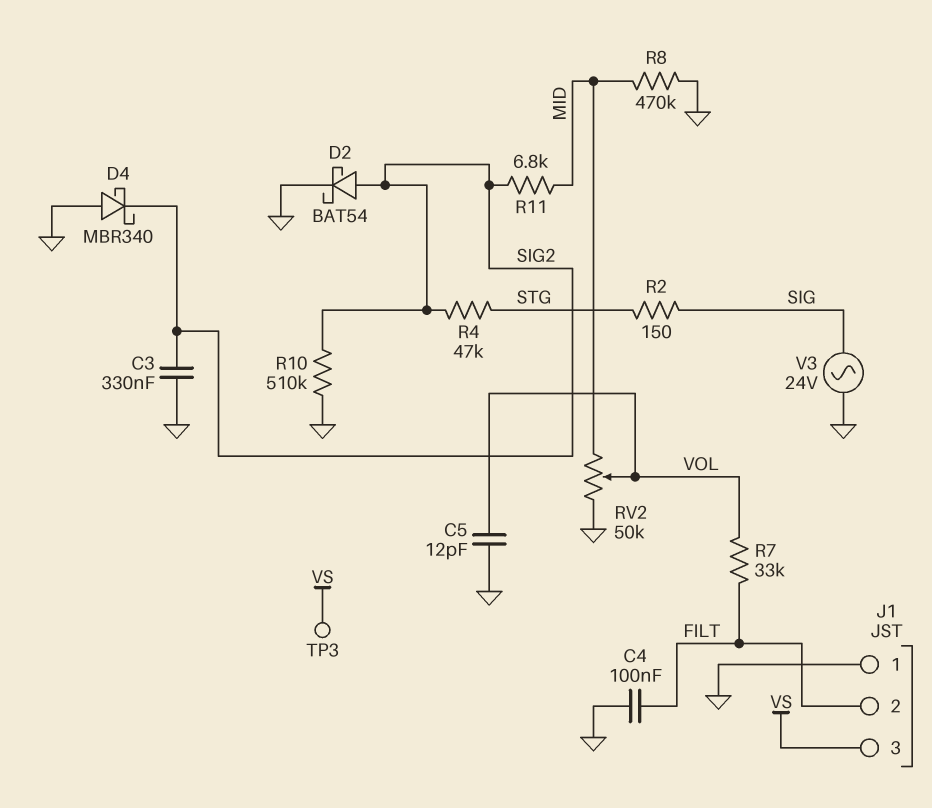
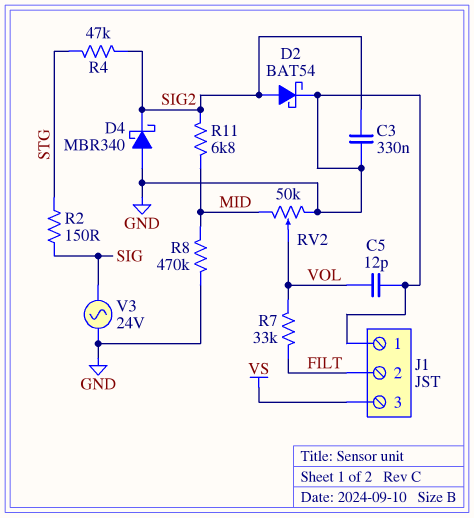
C4: 100nF (FILT, GND) -> none
R10: 510k (GND, SIG2) -> none
TP3: test point (VS) -> none

